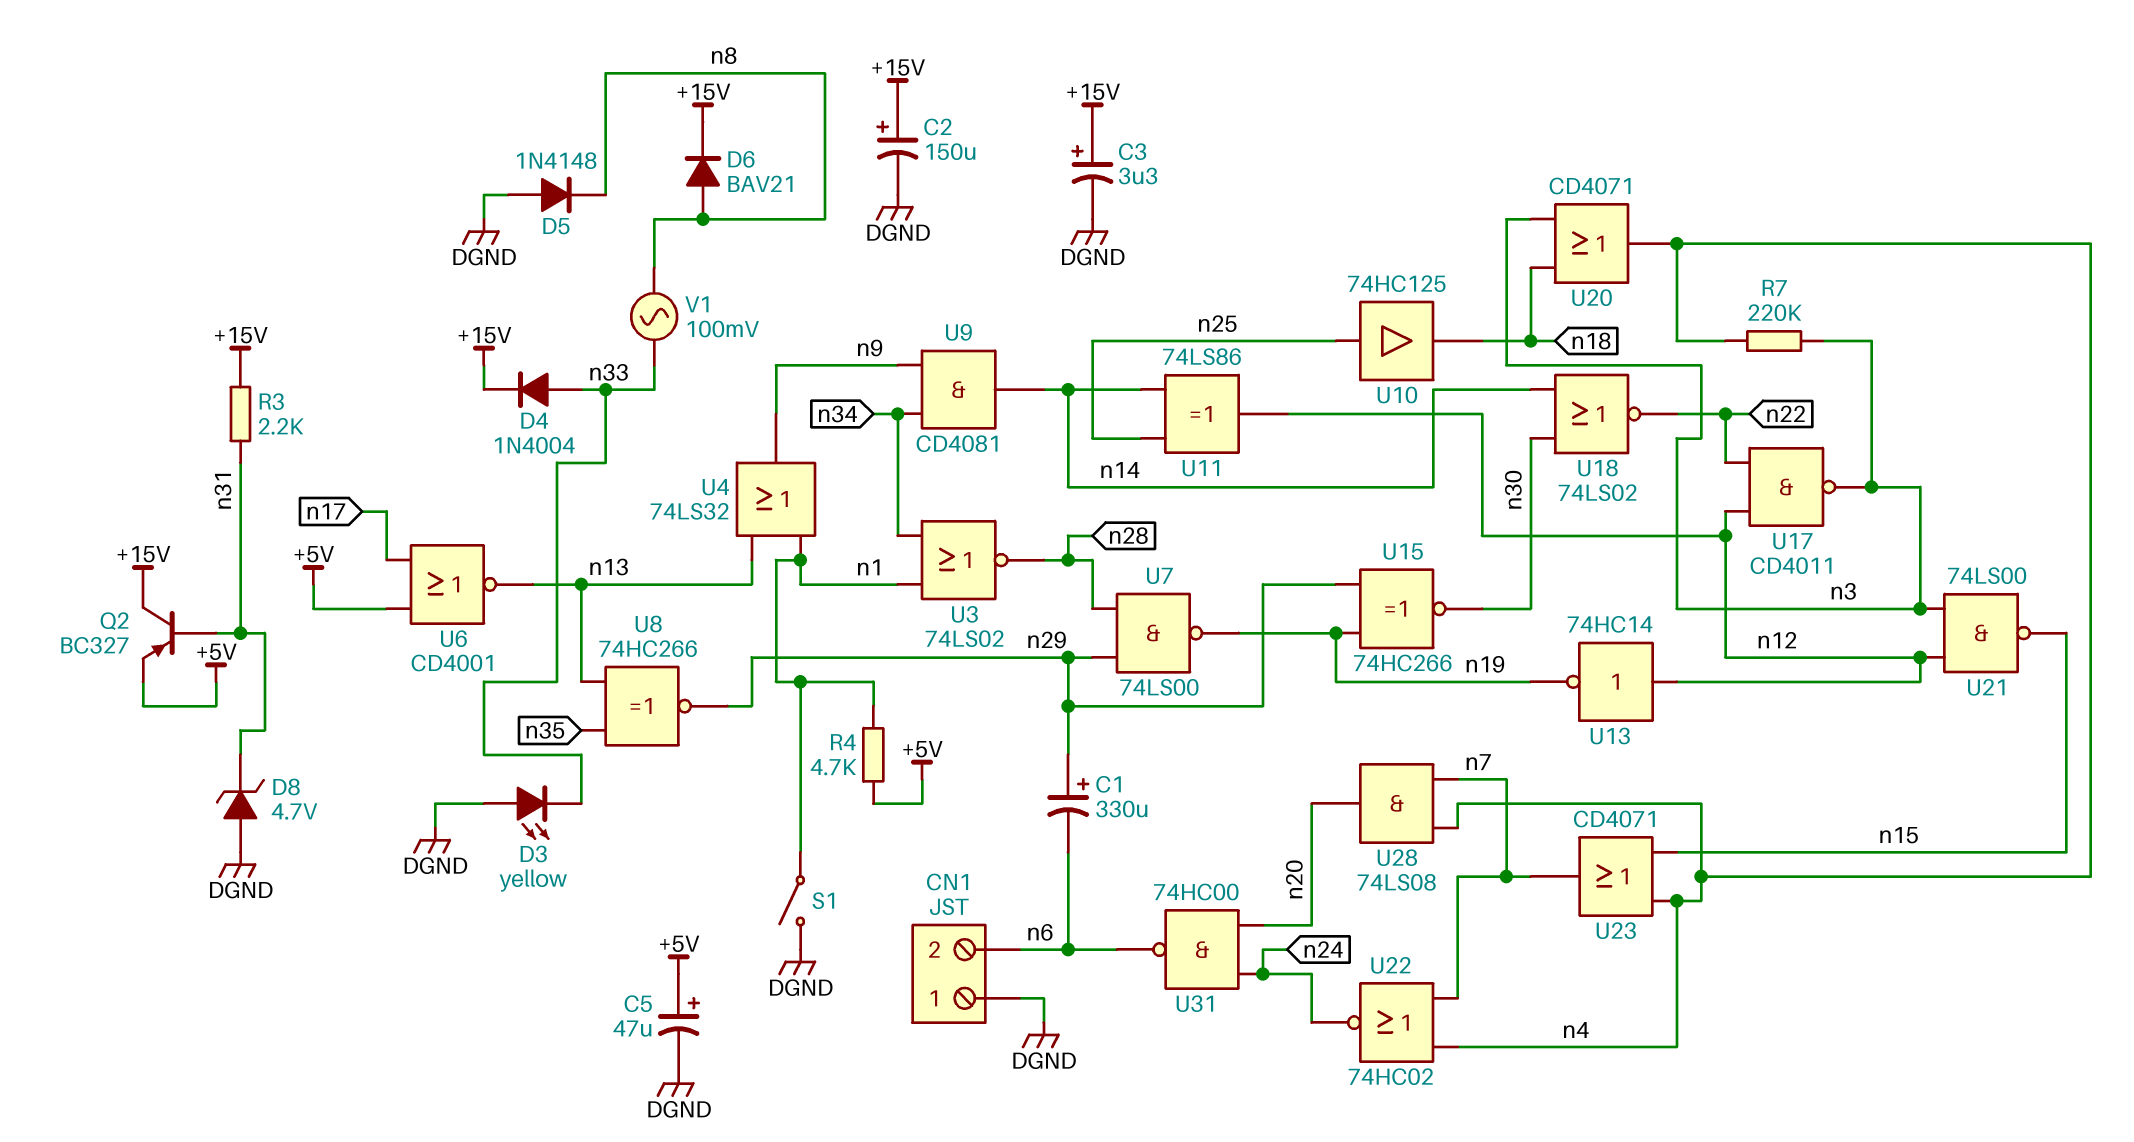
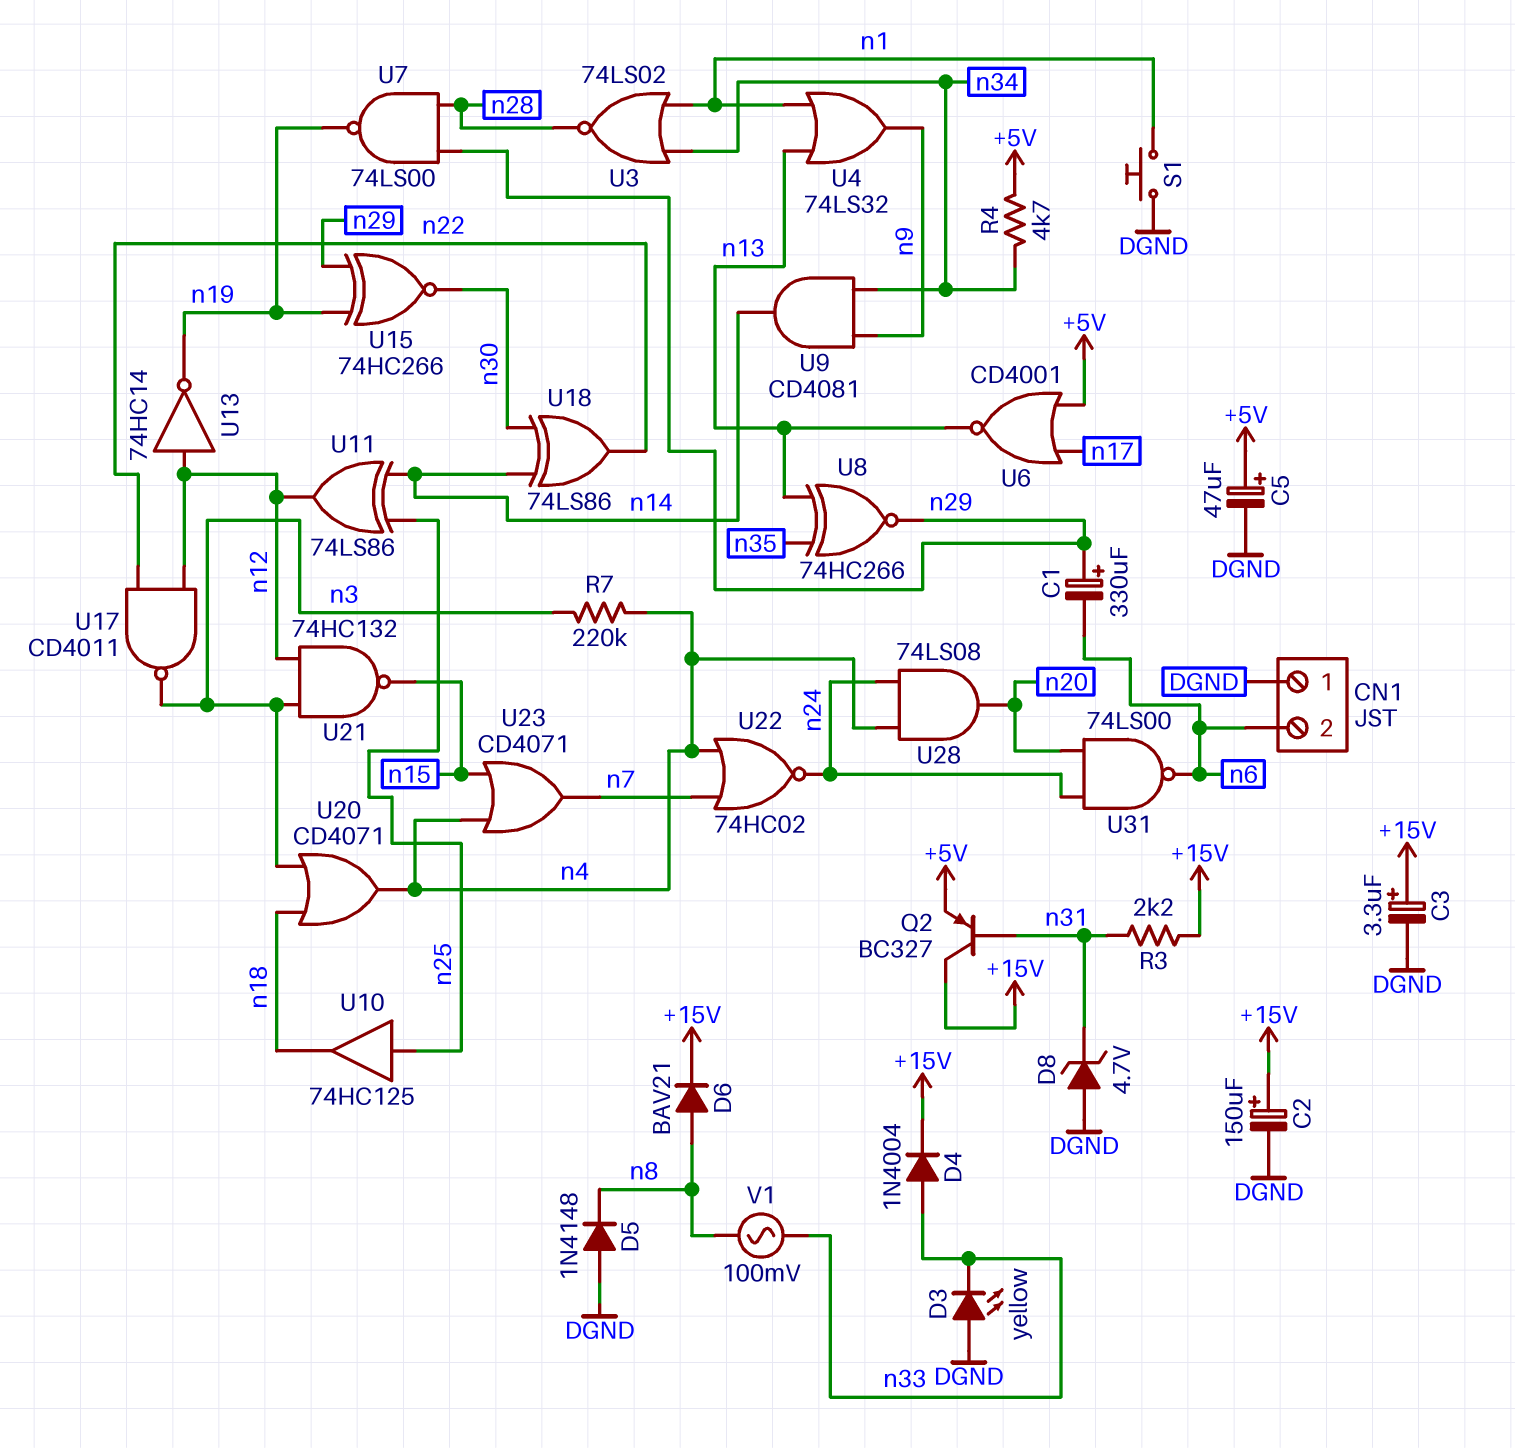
R4: 4.7k (+5V, n1) -> 4.7k (+5V, n34)
S1: switch (DGND, n1) -> button (DGND, n1)
U18: NOR 74LS02 (in n14, in n30, out n22) -> XOR 74LS86 (in n14, in n30, out n22)
U21: NAND 74LS00 (in n3, in n12, out n15) -> NAND 74HC132 (in n3, in n12, out n15)
U28: AND 74LS08 (in n4, in n7, out n20) -> AND 74LS08 (in n4, in n24, out n20)
U31: NAND 74HC00 (in n20, in n24, out n6) -> NAND 74LS00 (in n20, in n24, out n6)

